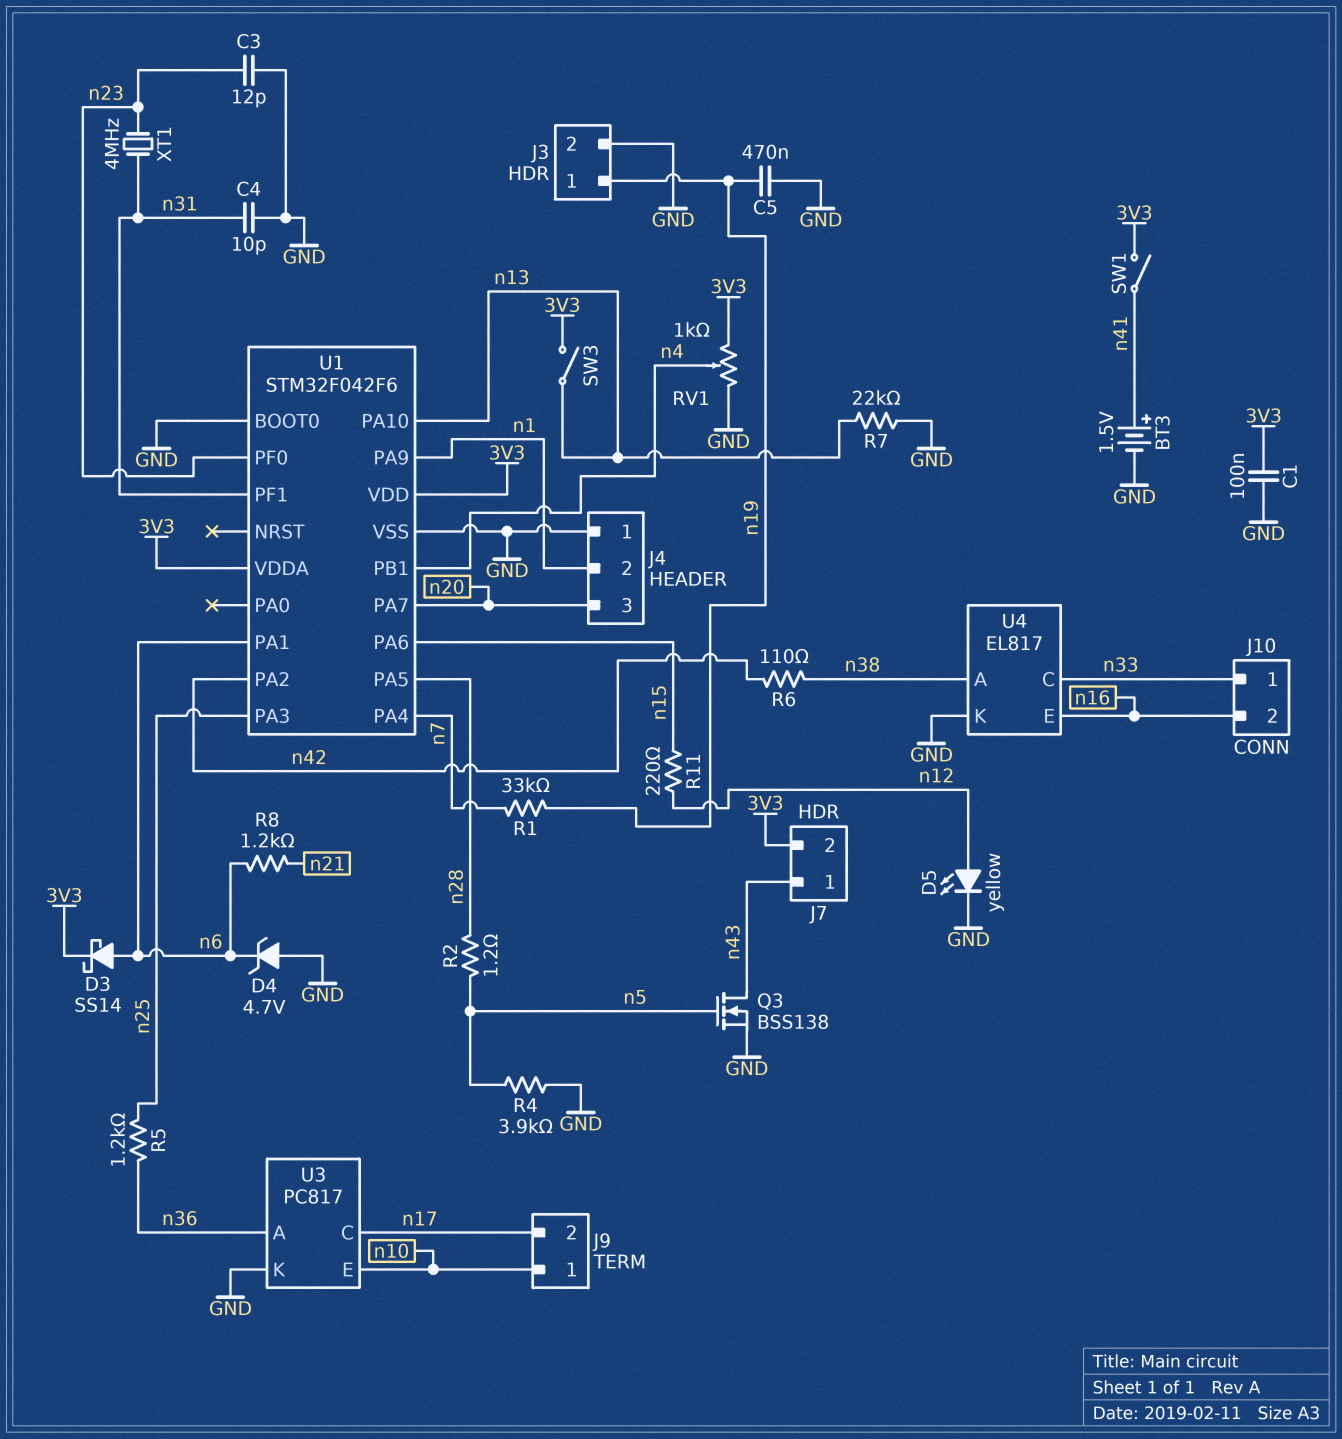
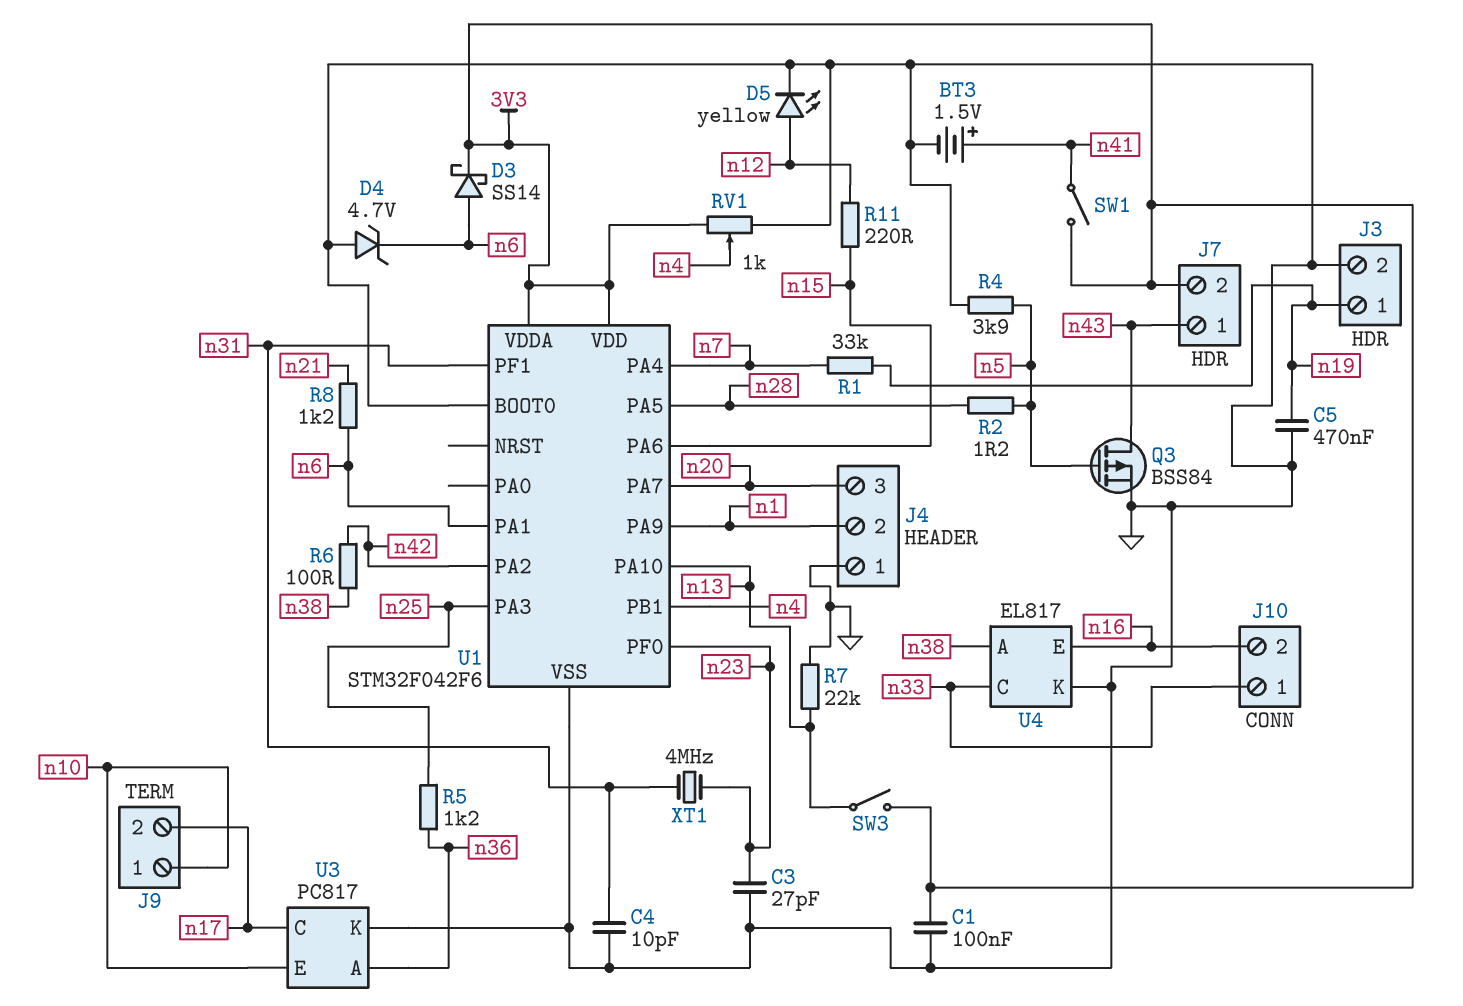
C3: 12pF (GND, n23) -> 27pF (GND, n23)
Q3: NMOS BSS138 (G n5, D n43, S GND) -> PMOS BSS84 (G n5, D n43, S GND)
R6: 110 (n38, n42) -> 100 (n38, n42)

